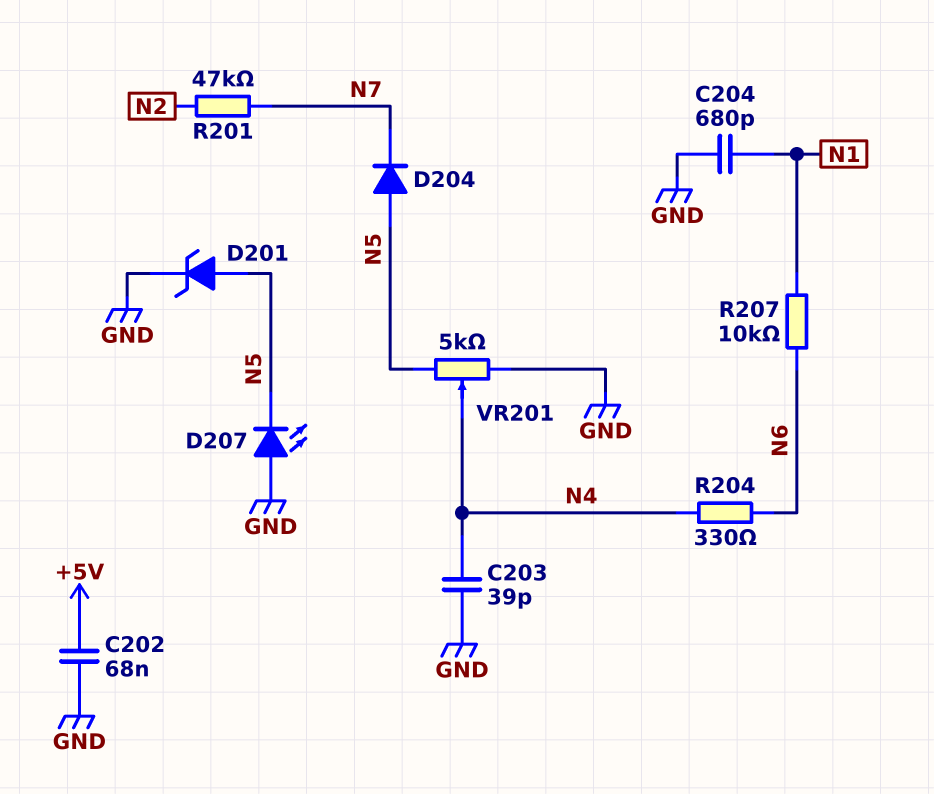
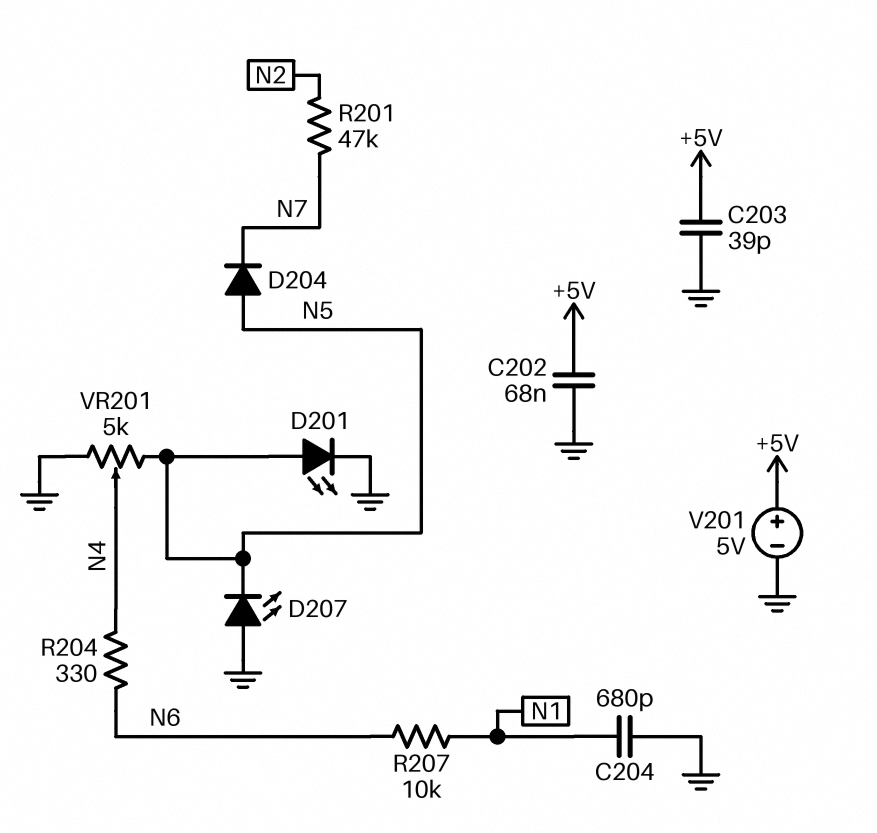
C203: 39pF (GND, N4) -> 39pF (+5V, GND)
D201: zener (A N5, K GND) -> LED (A N5, K GND)
V201: none -> 5V (plus +5V, minus GND)

